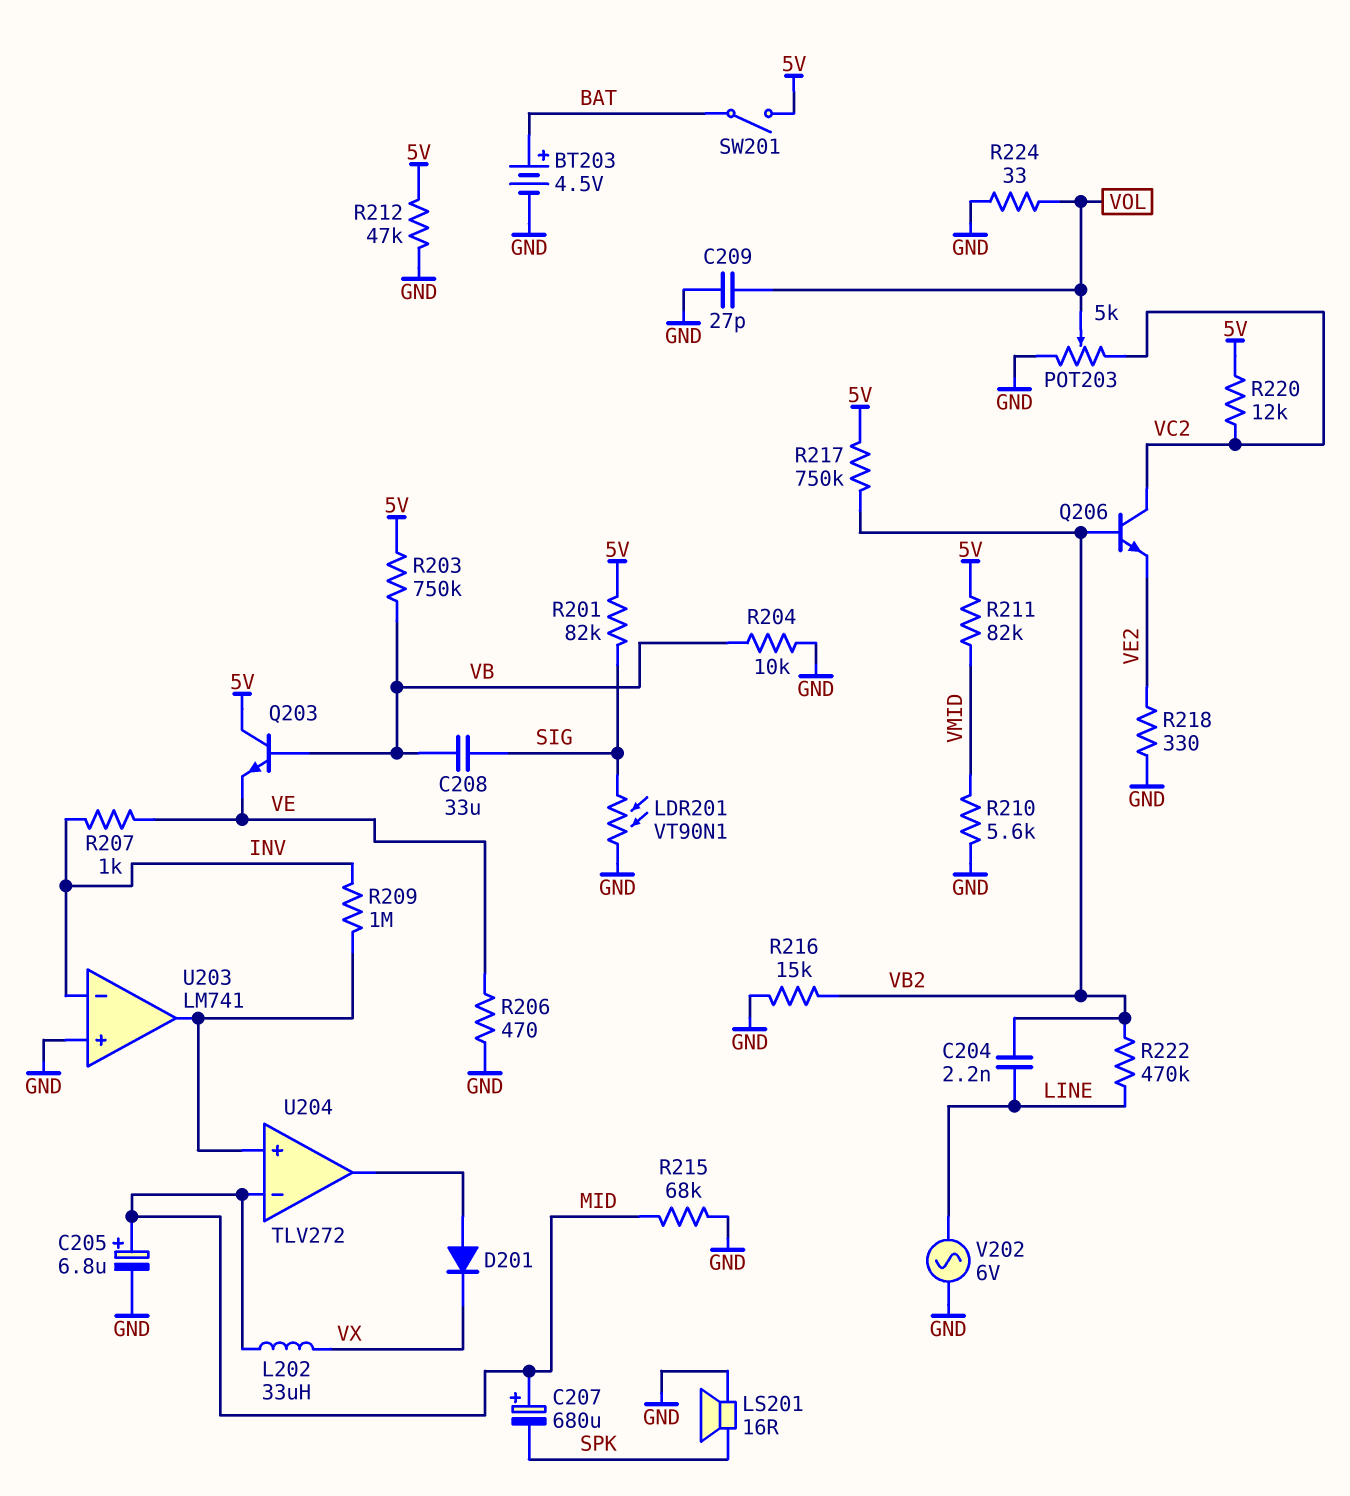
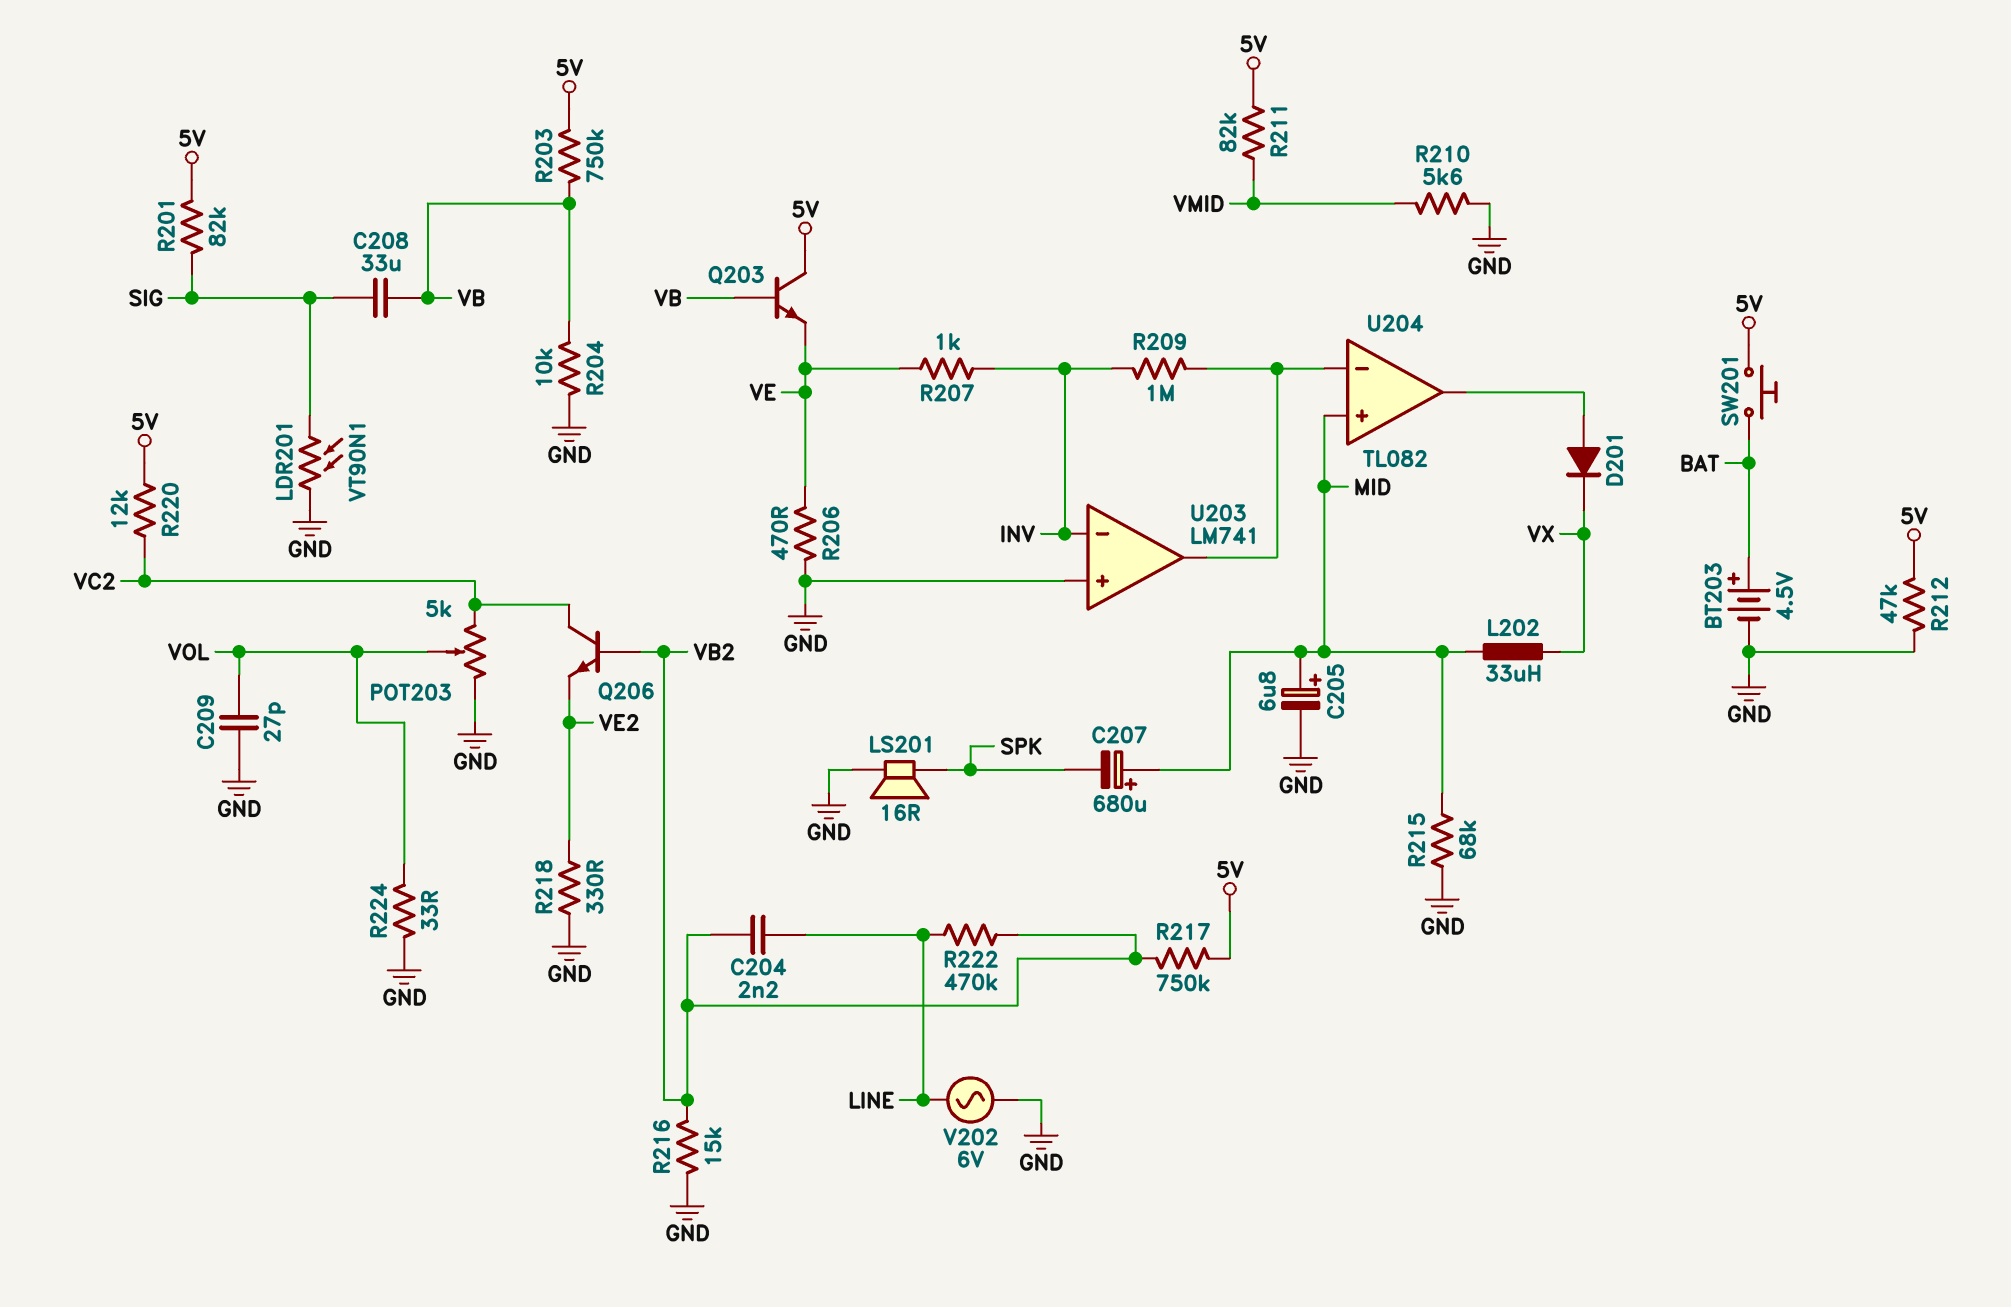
SW201: switch (5V, BAT) -> button (5V, BAT)
U204: TLV272 -> TL082
U204 pin in+: U203/out -> MID
U204 pin in-: MID -> U203/out

